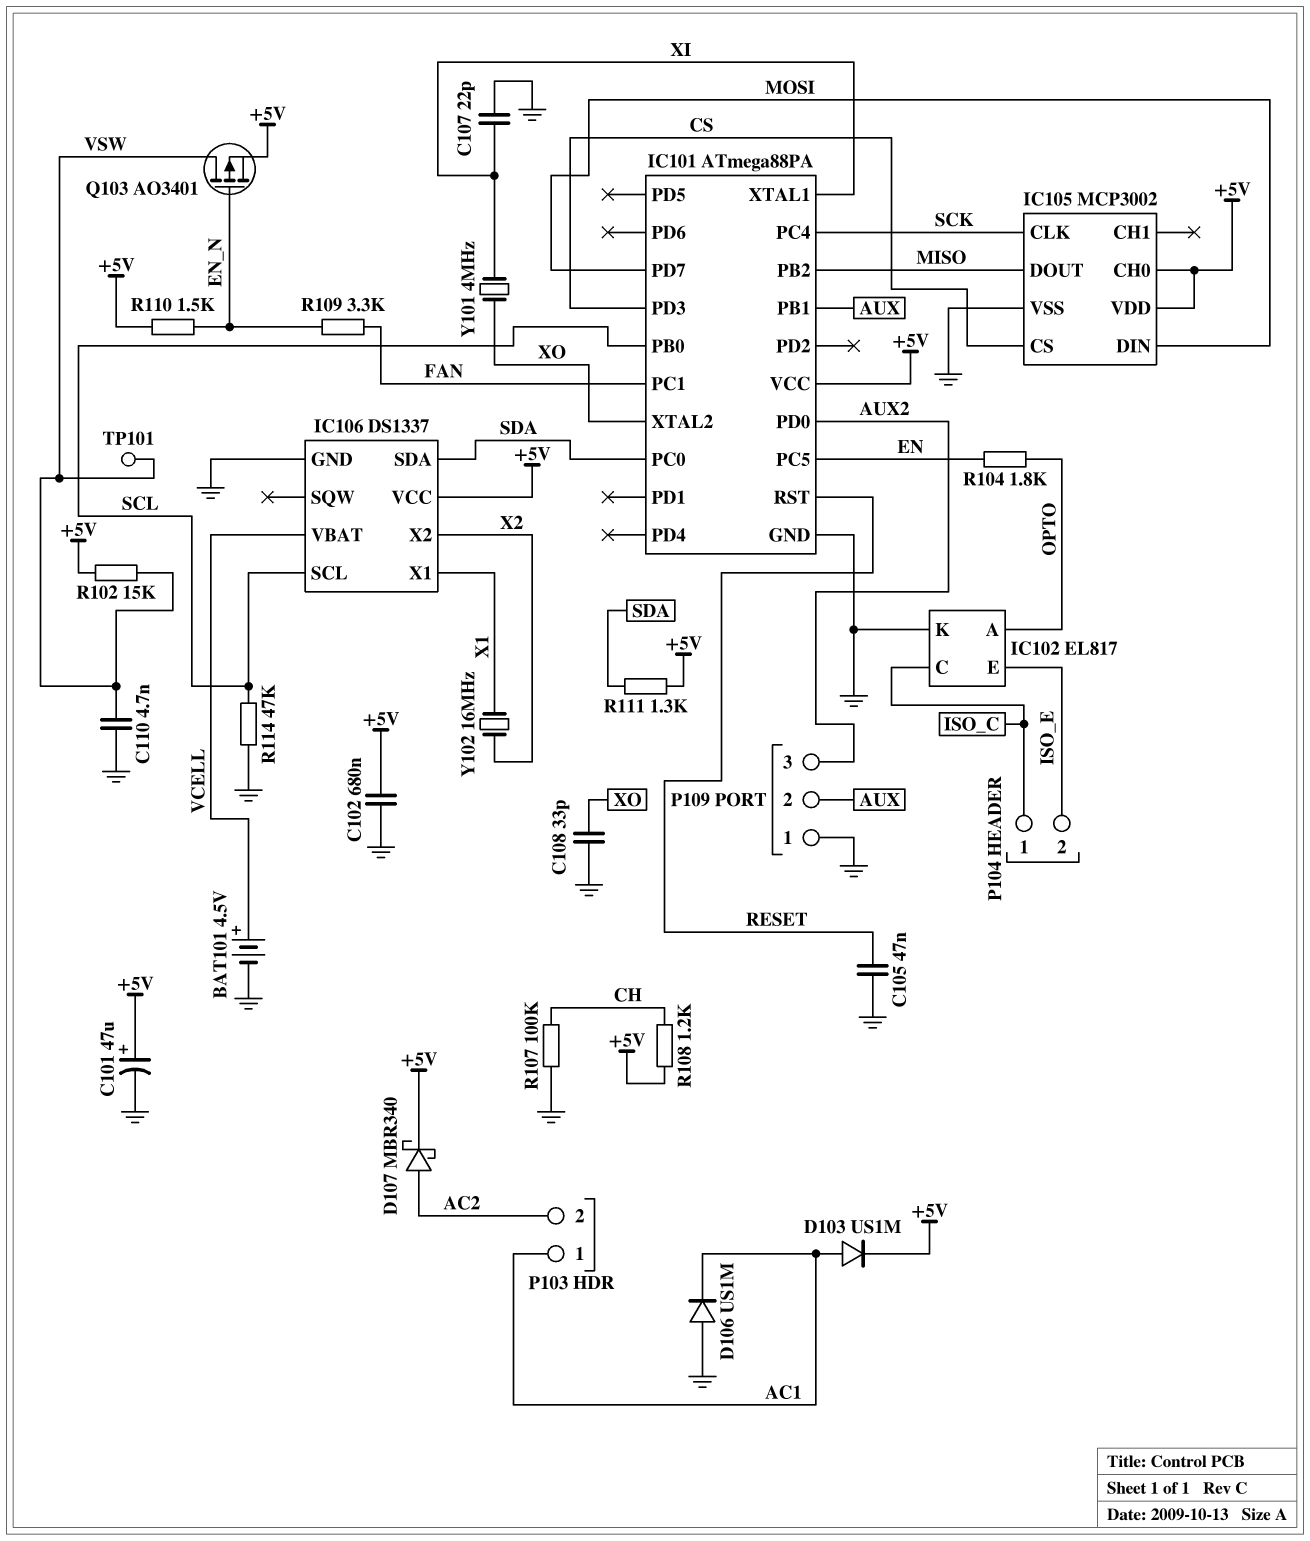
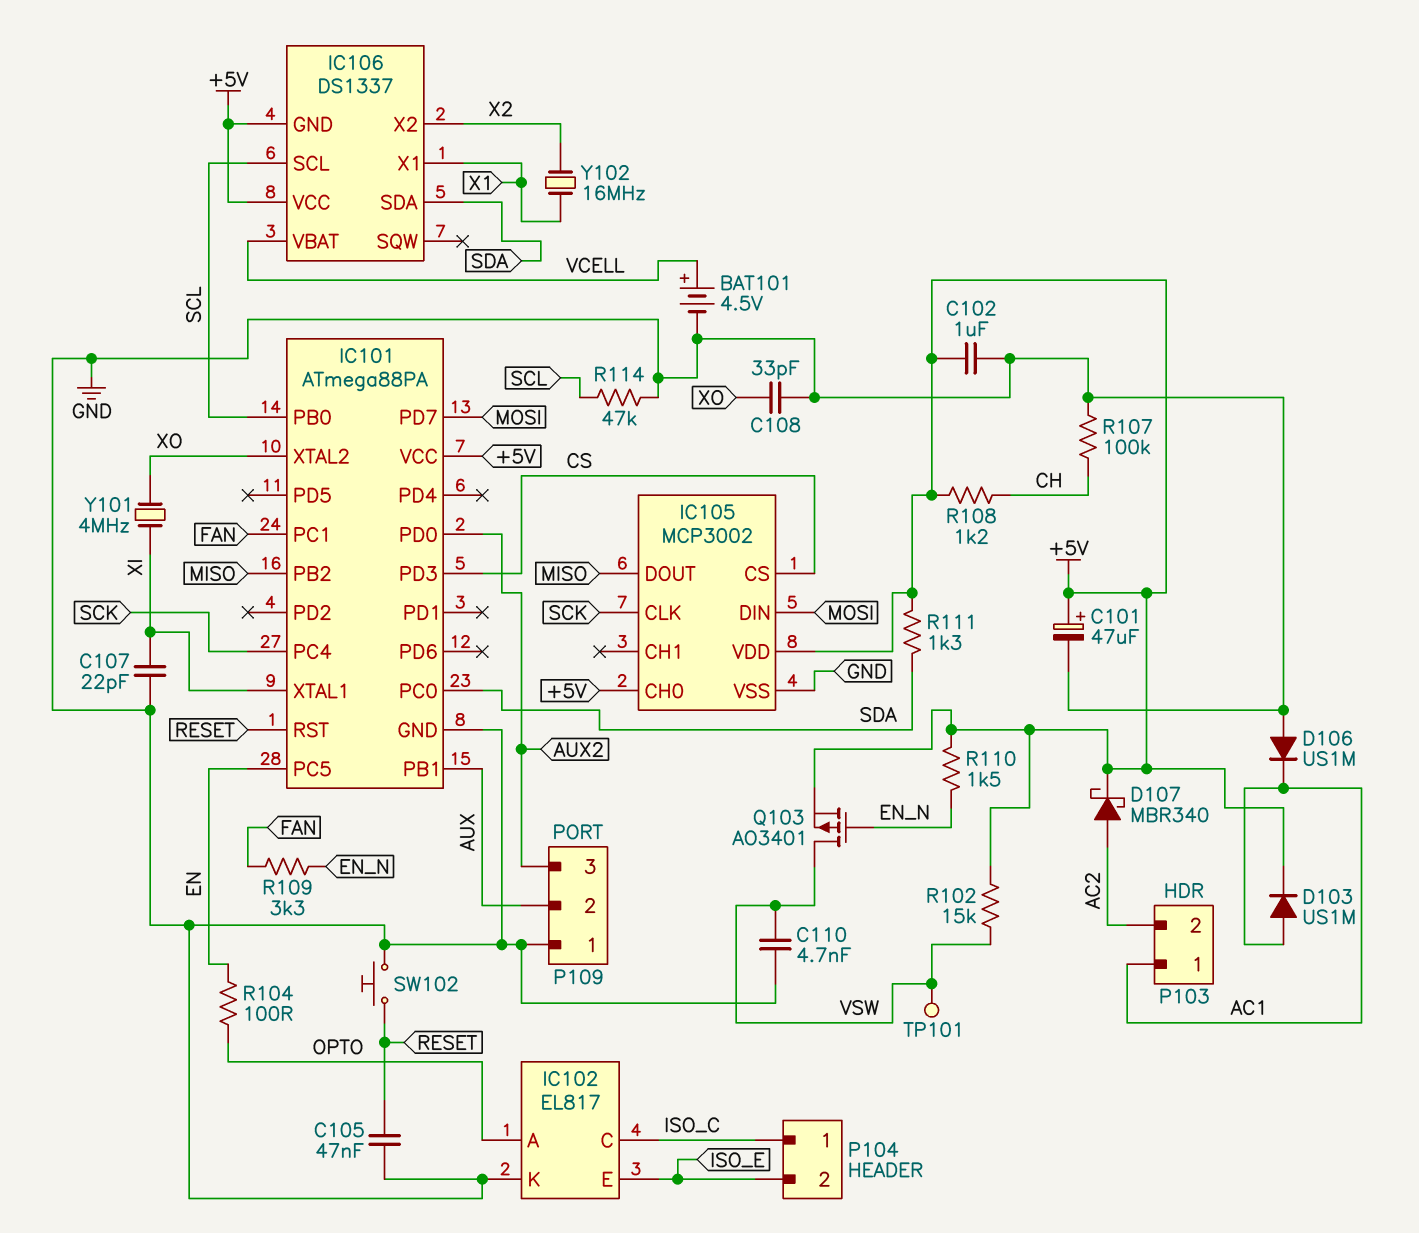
C102: 680nF (+5V, GND) -> 1uF (+5V, GND)
IC106 pin GND: GND -> +5V
R104: 1.8k (EN, OPTO) -> 100 (EN, OPTO)
SW102: none -> button (GND, RESET)

